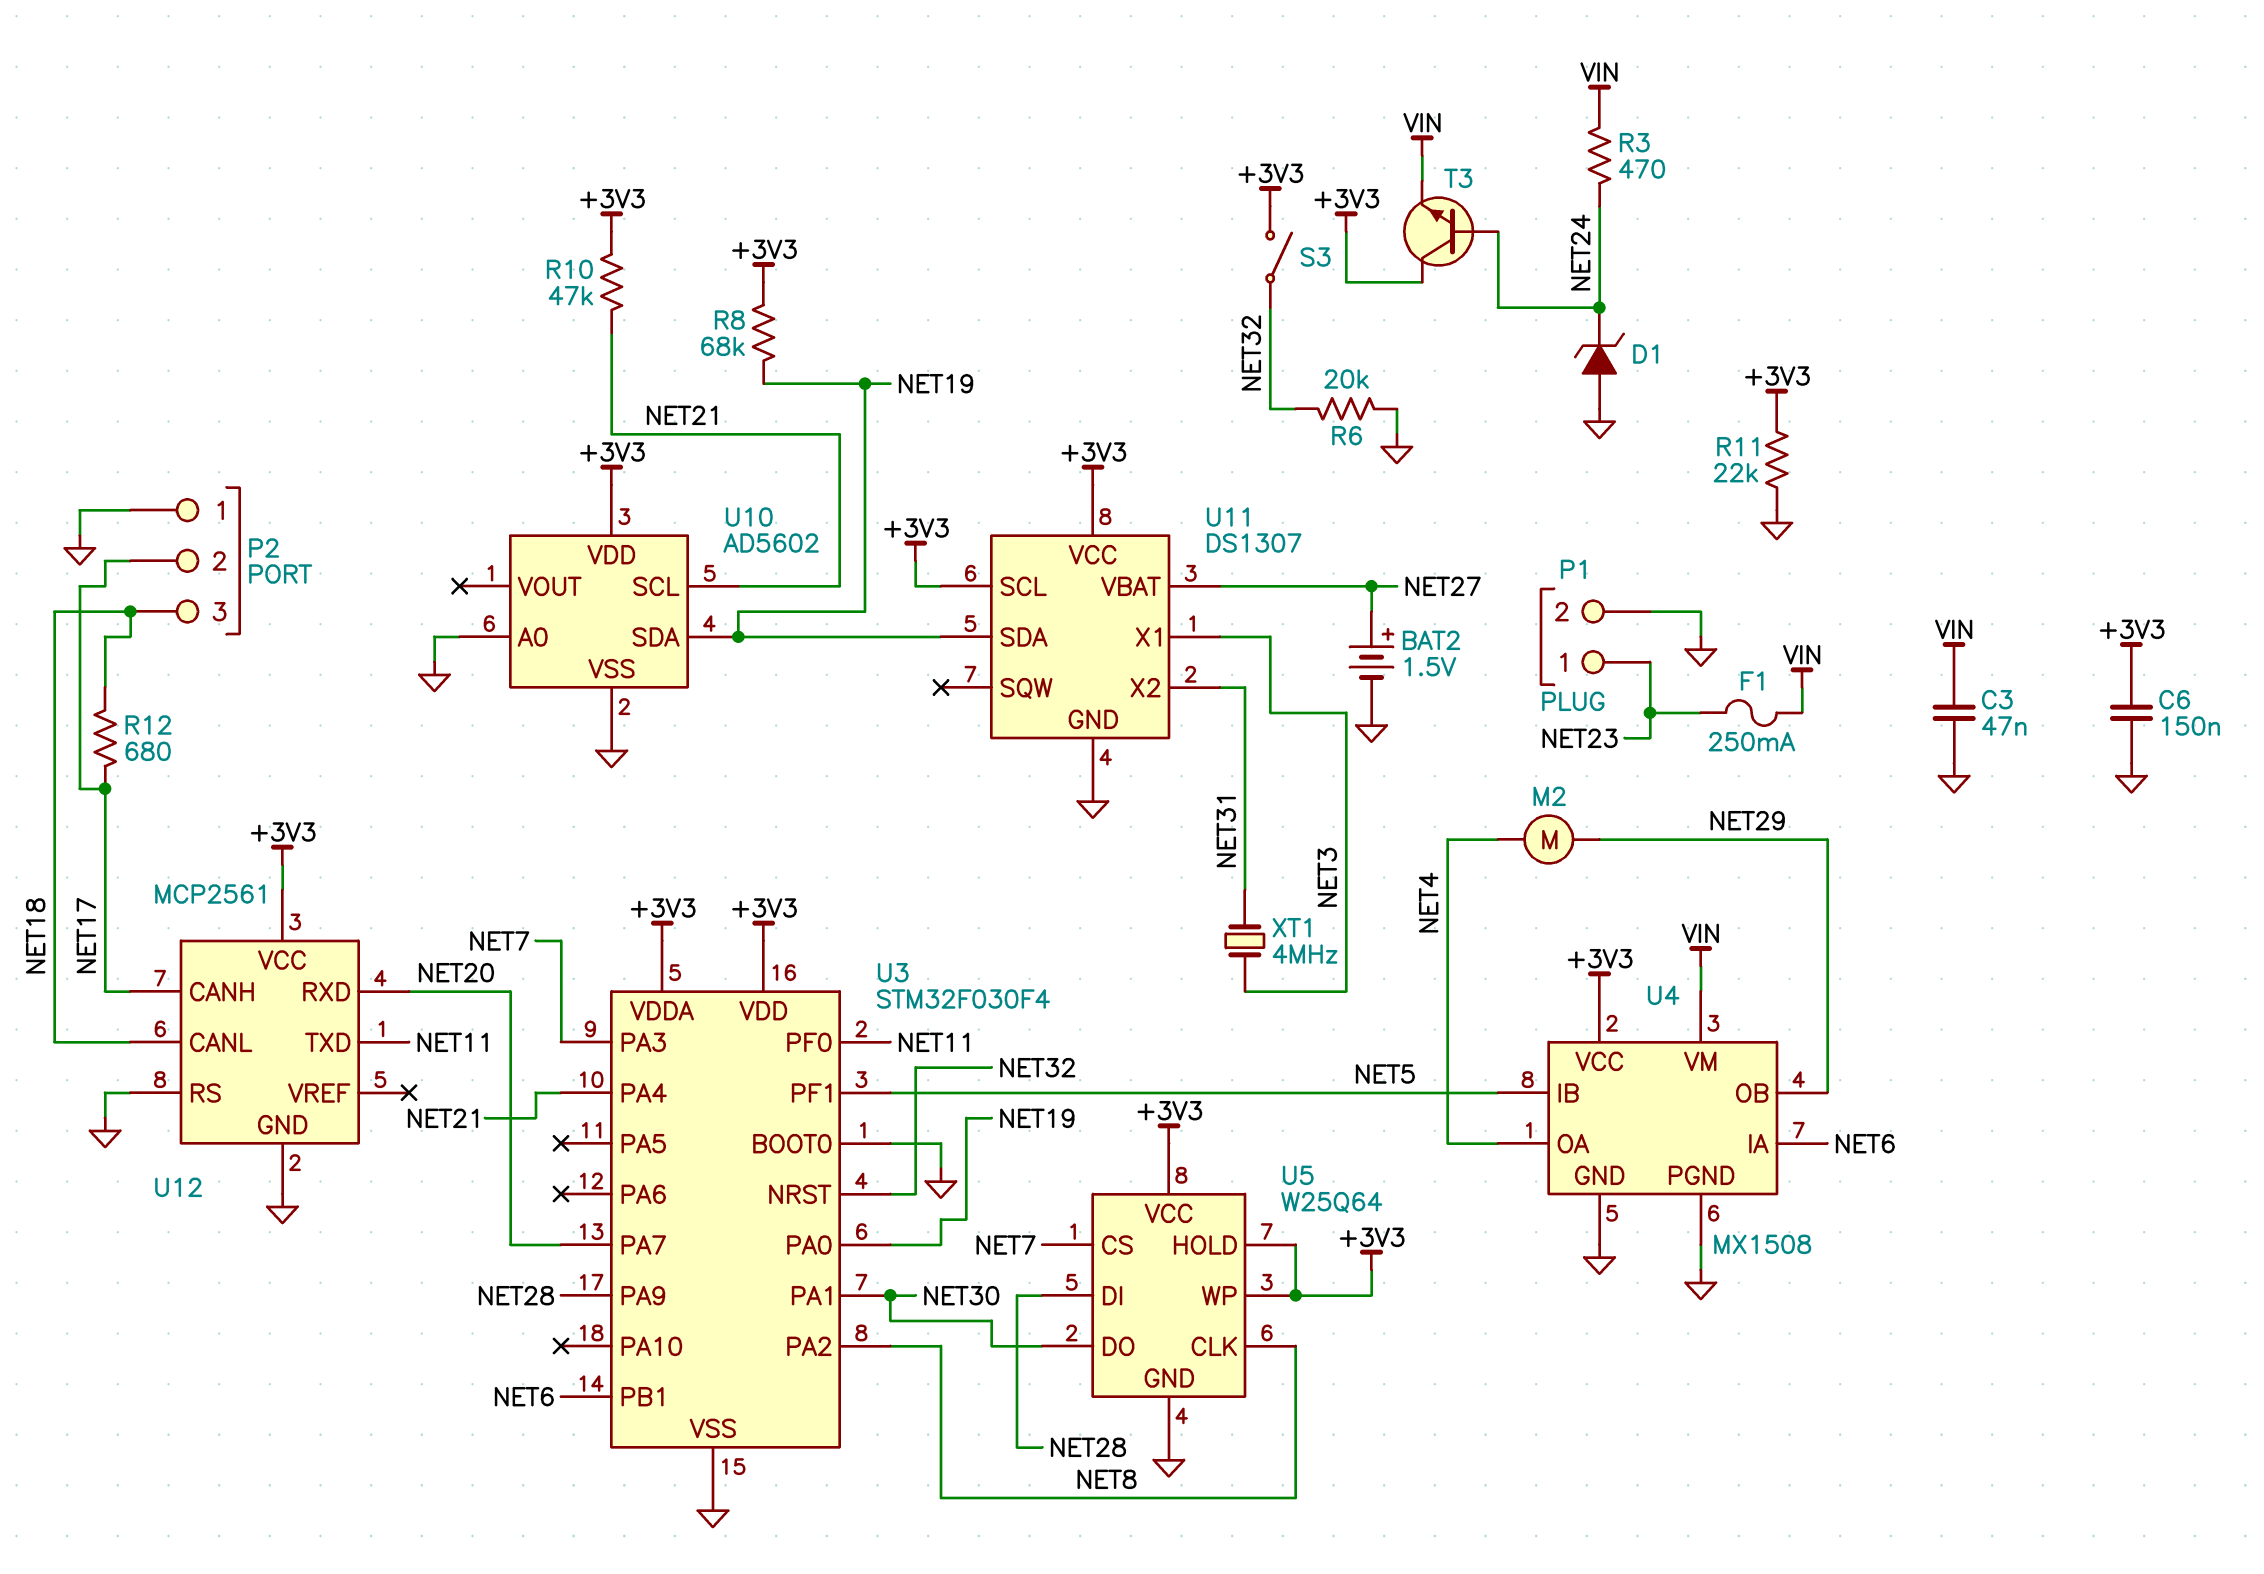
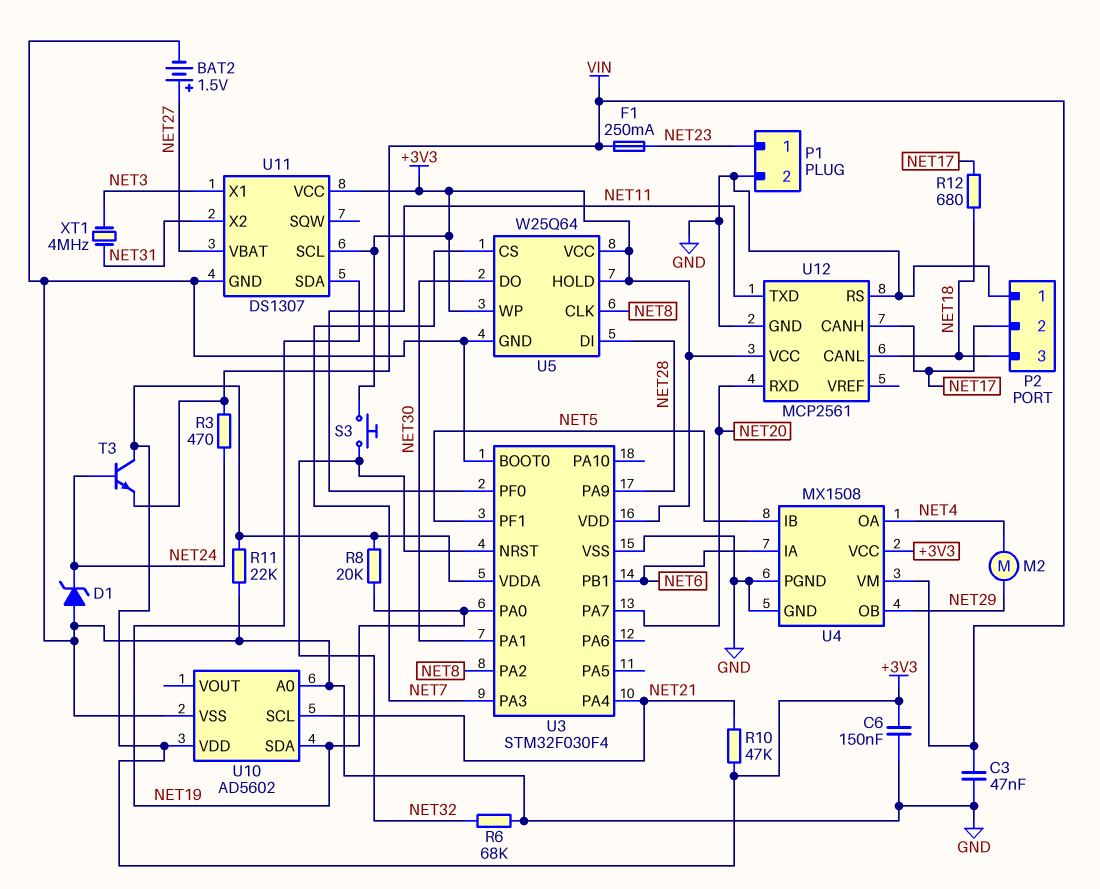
R6: 20k (GND, NET32) -> 68k (GND, NET32)
R8: 68k (+3V3, NET19) -> 20k (+3V3, NET19)
S3: switch (+3V3, NET32) -> button (+3V3, NET32)

